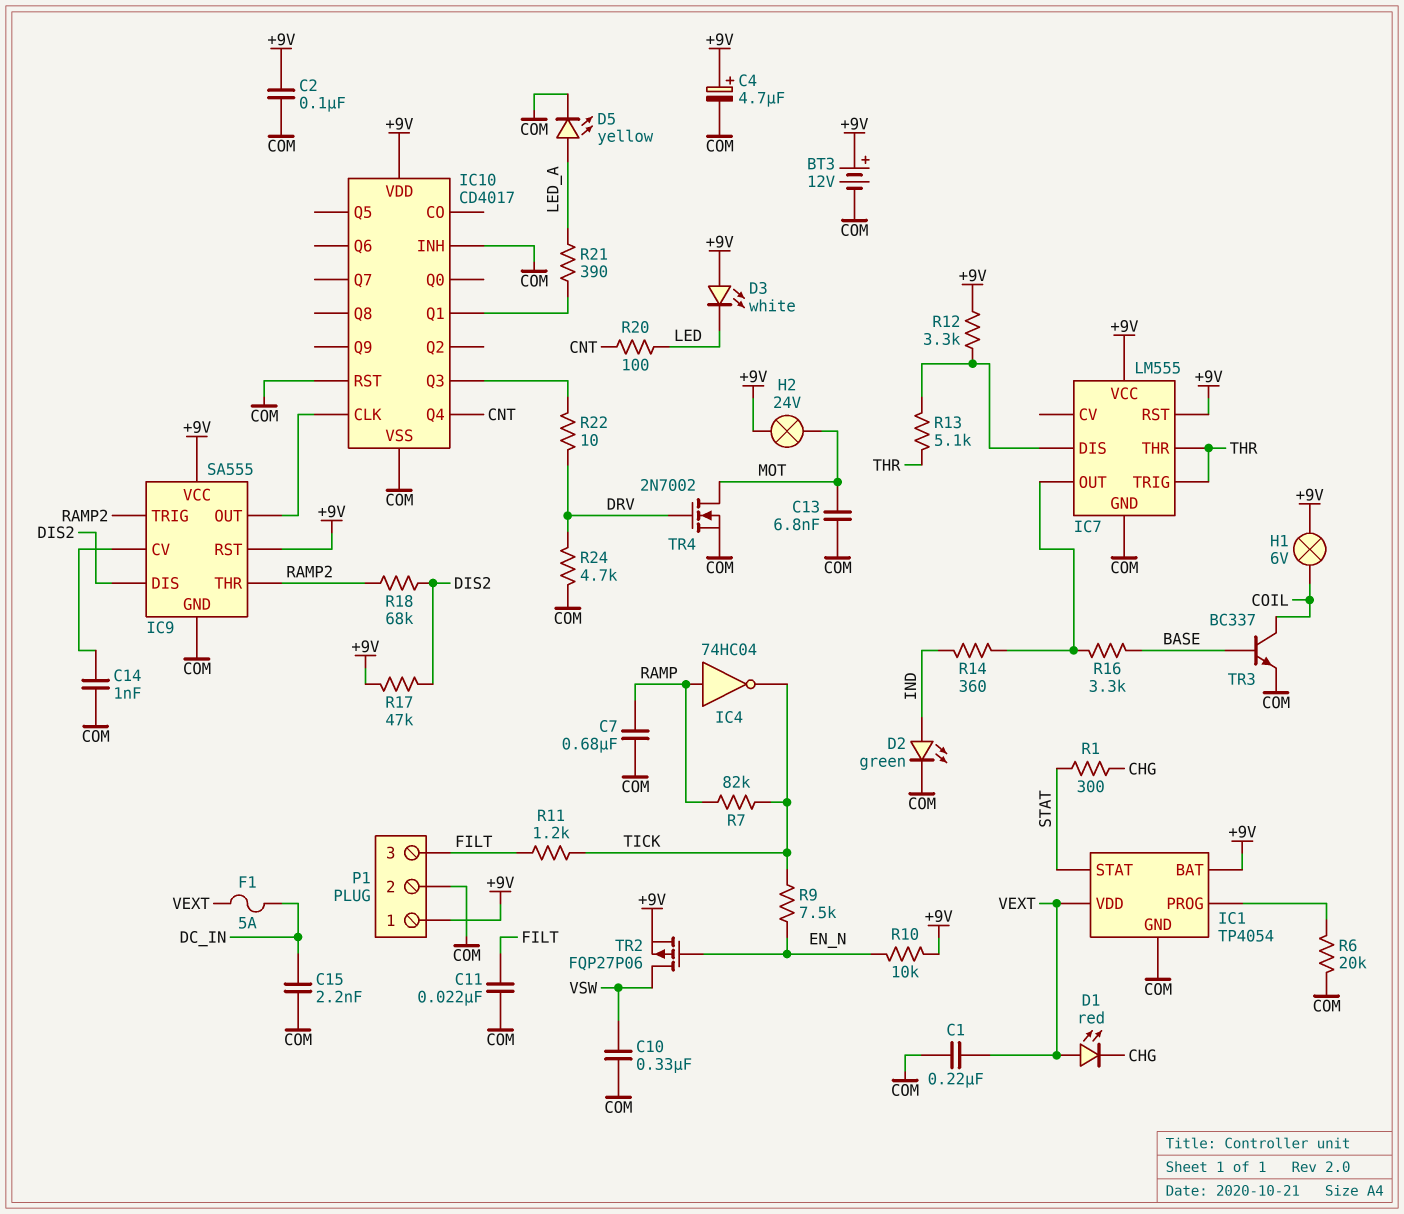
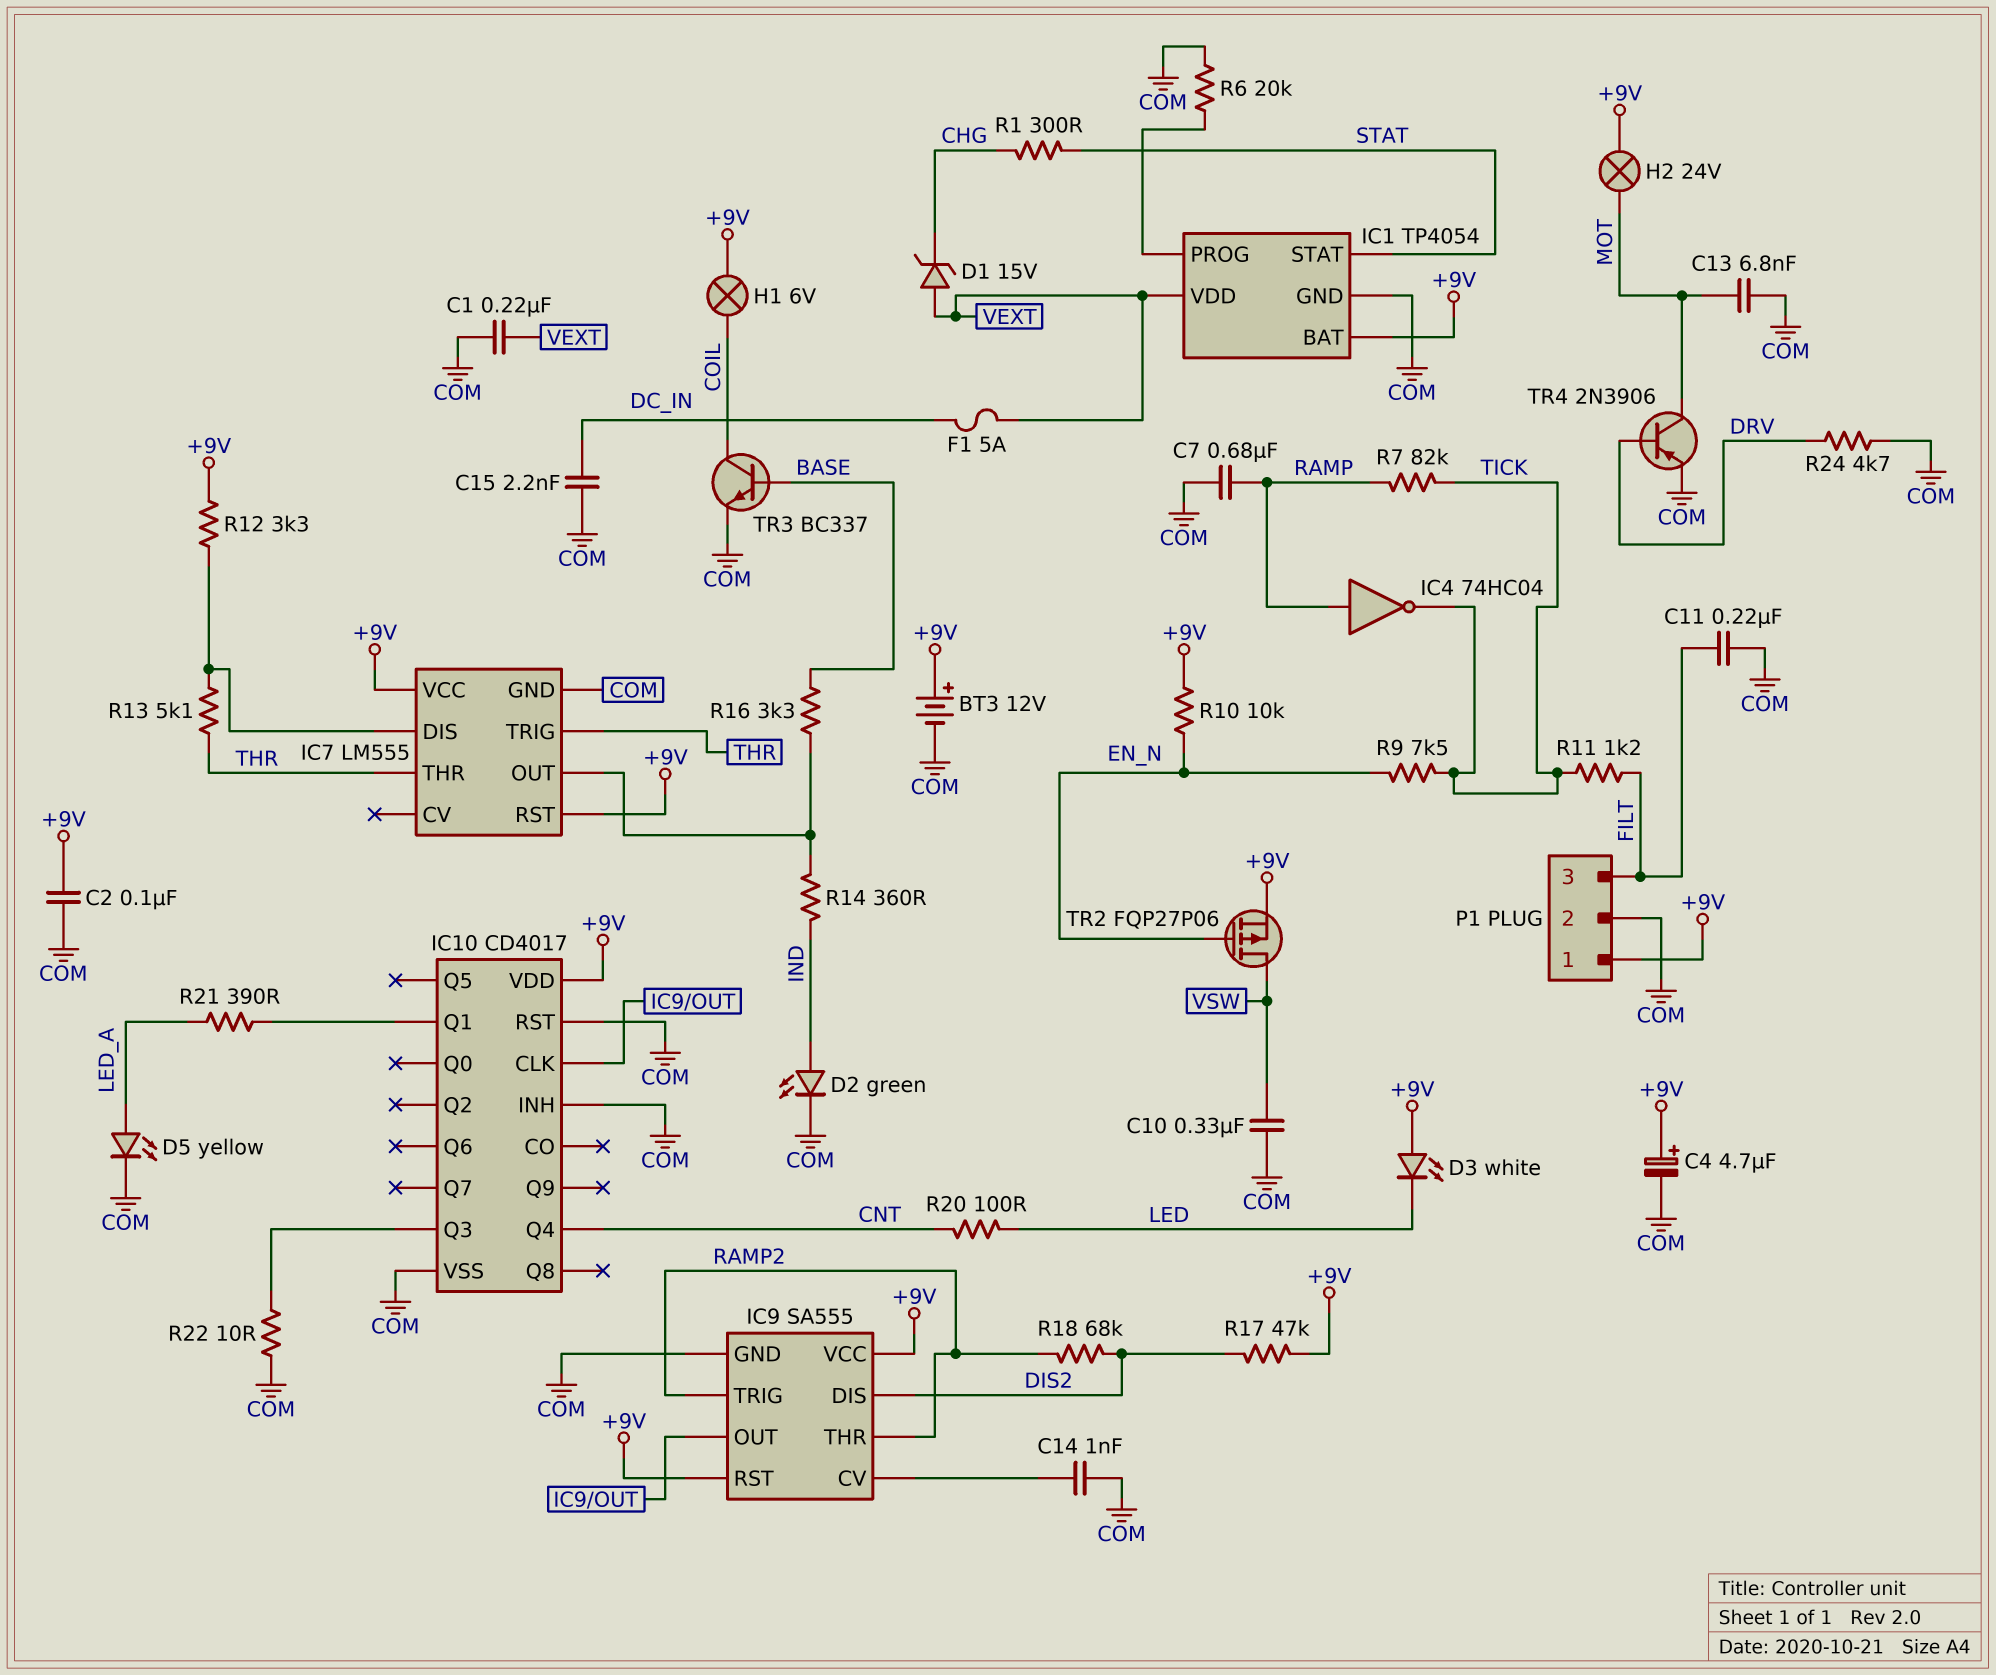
C11: 22nF (COM, FILT) -> 220nF (COM, FILT)
D1: LED red (A VEXT, K CHG) -> zener 15V (A VEXT, K CHG)
R22: 10 (DRV, IC10/Q3) -> 10 (COM, IC10/Q3)
TR4: NMOS 2N7002 (G DRV, D MOT, S COM) -> PNP 2N3906 (B DRV, C MOT, E COM)

